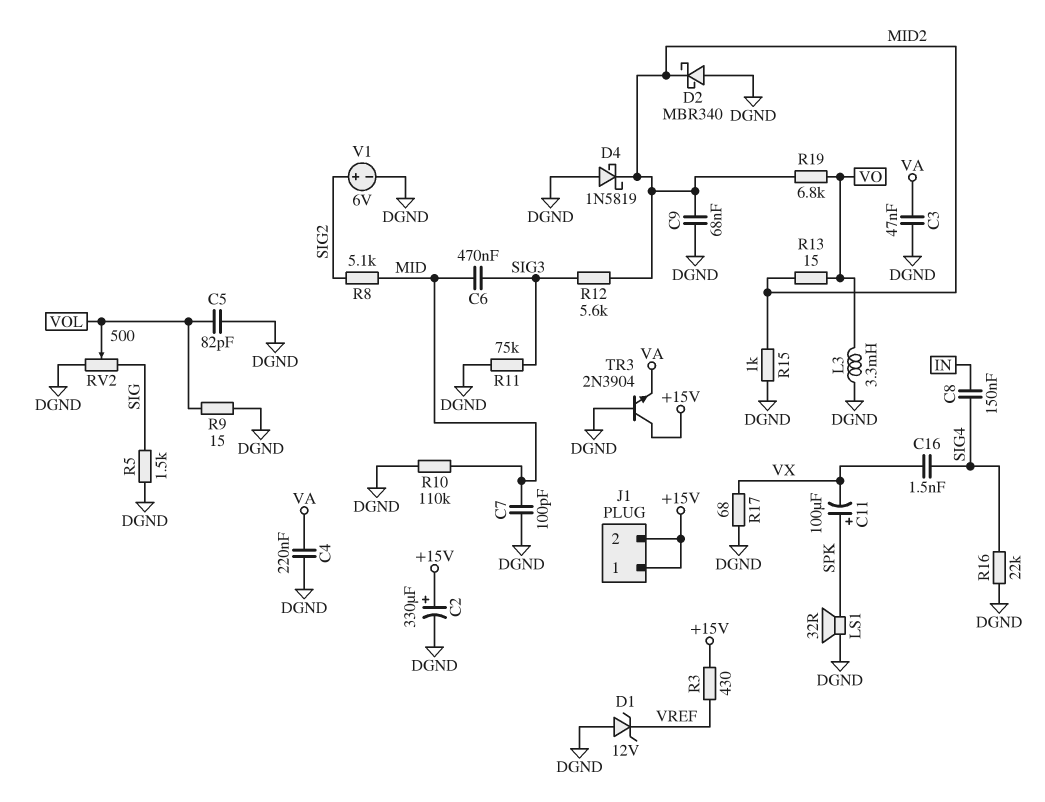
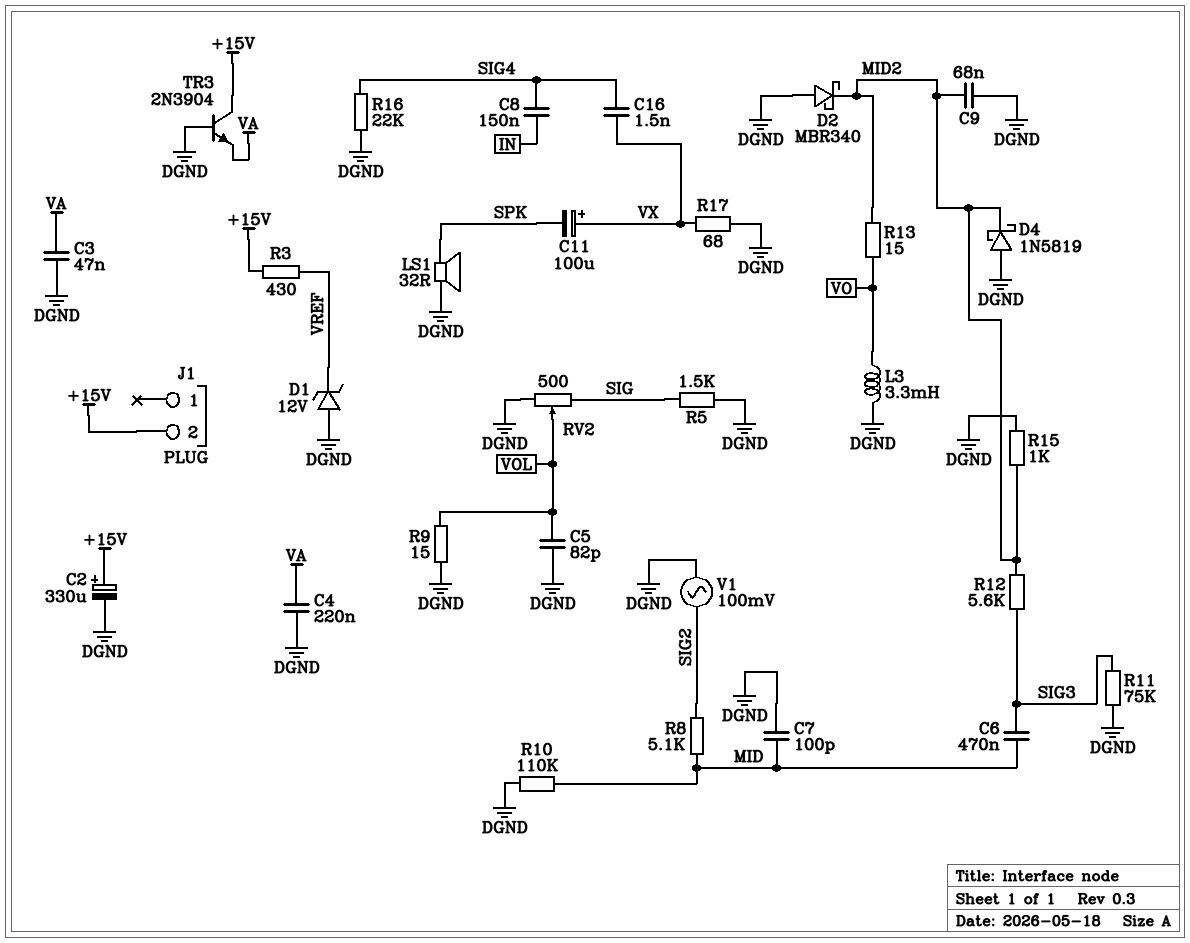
C11: 100uF (plus SPK, minus VX) -> 100uF (plus VX, minus SPK)
J1 pin 1: +15V -> none
R19: 6.8k (MID2, VO) -> none
V1: 6V (plus SIG2, minus DGND) -> AC 100mV (DGND, SIG2)

